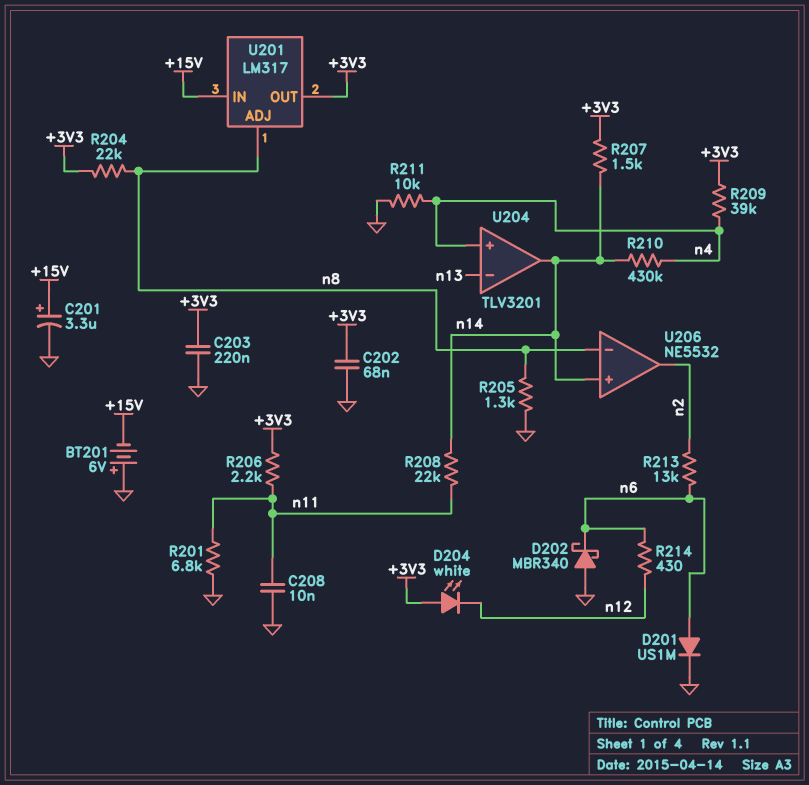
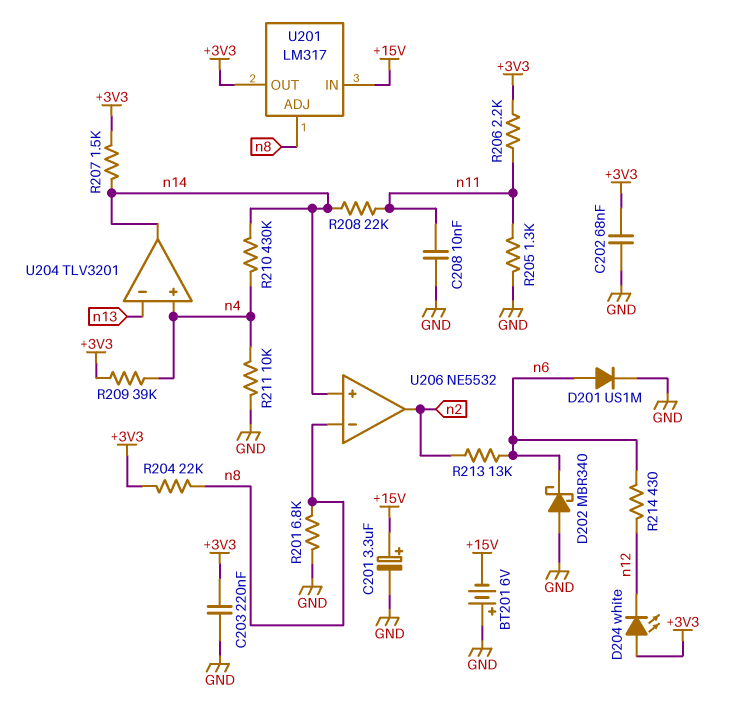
R201: 6.8k (GND, n11) -> 6.8k (GND, n8)
R205: 1.3k (GND, n8) -> 1.3k (GND, n11)

